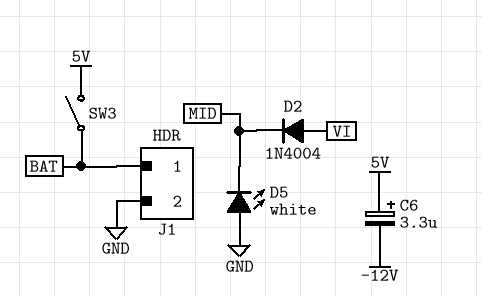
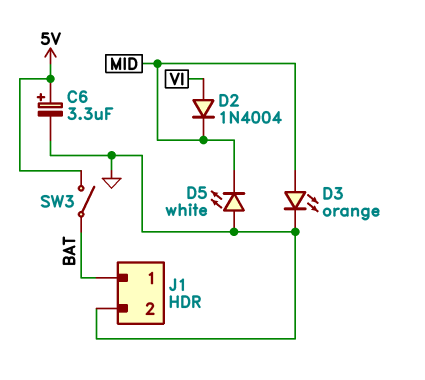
C6: 3.3uF (plus 5V, minus -12V) -> 3.3uF (plus 5V, minus GND)
D3: none -> LED orange (A MID, K GND)

